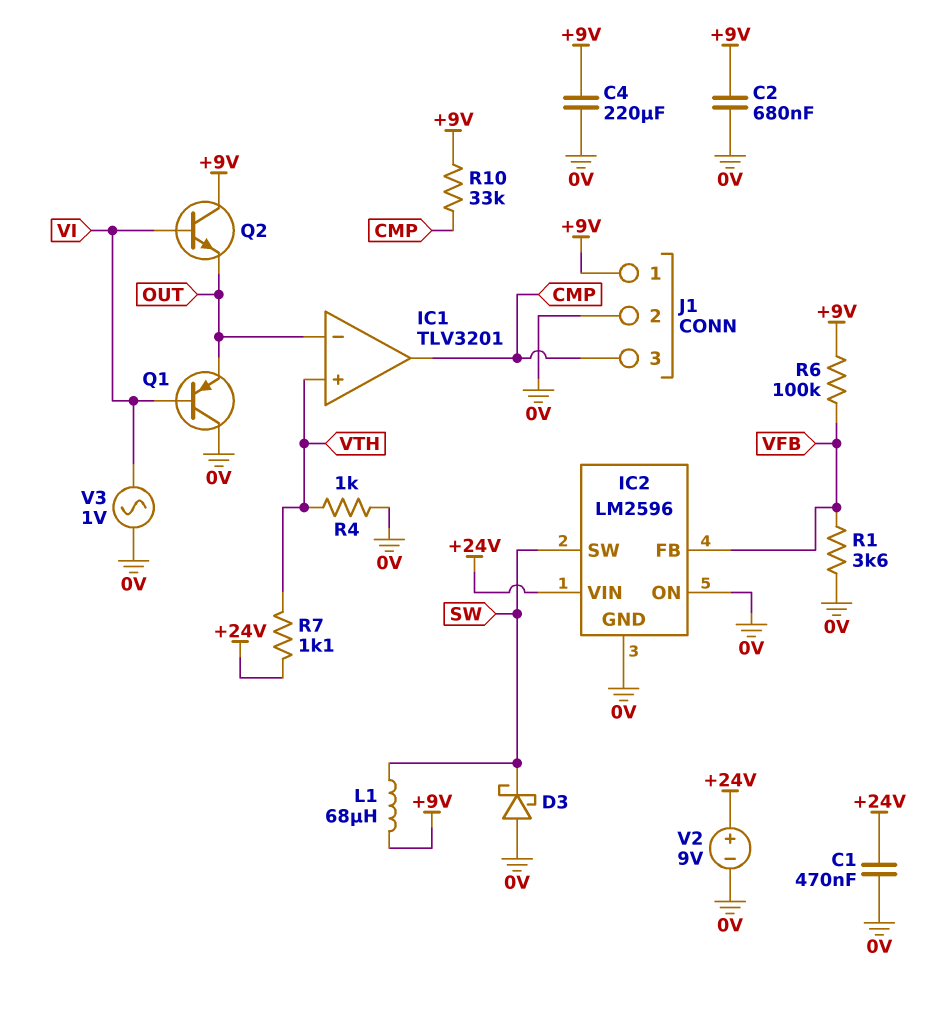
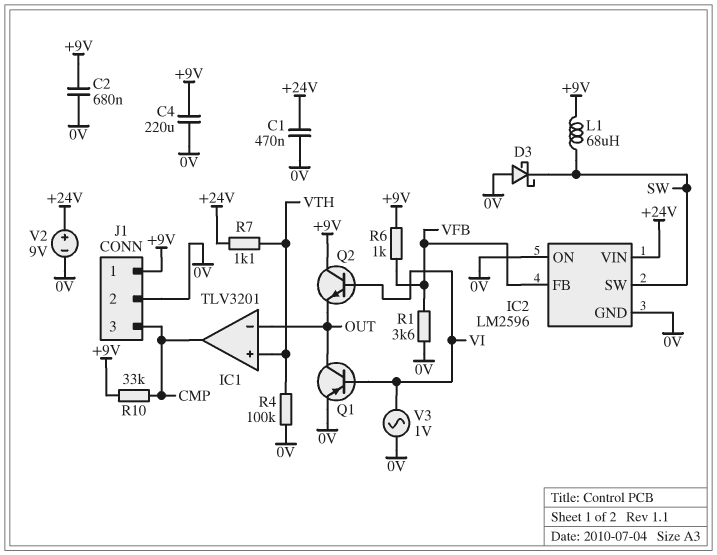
Q1: PNP (B VI, C 0V, E OUT) -> PNP (B VI, C OUT, E 0V)
R4: 1k (0V, VTH) -> 100k (0V, VTH)
R6: 100k (+9V, VFB) -> 1k (+9V, VFB)

